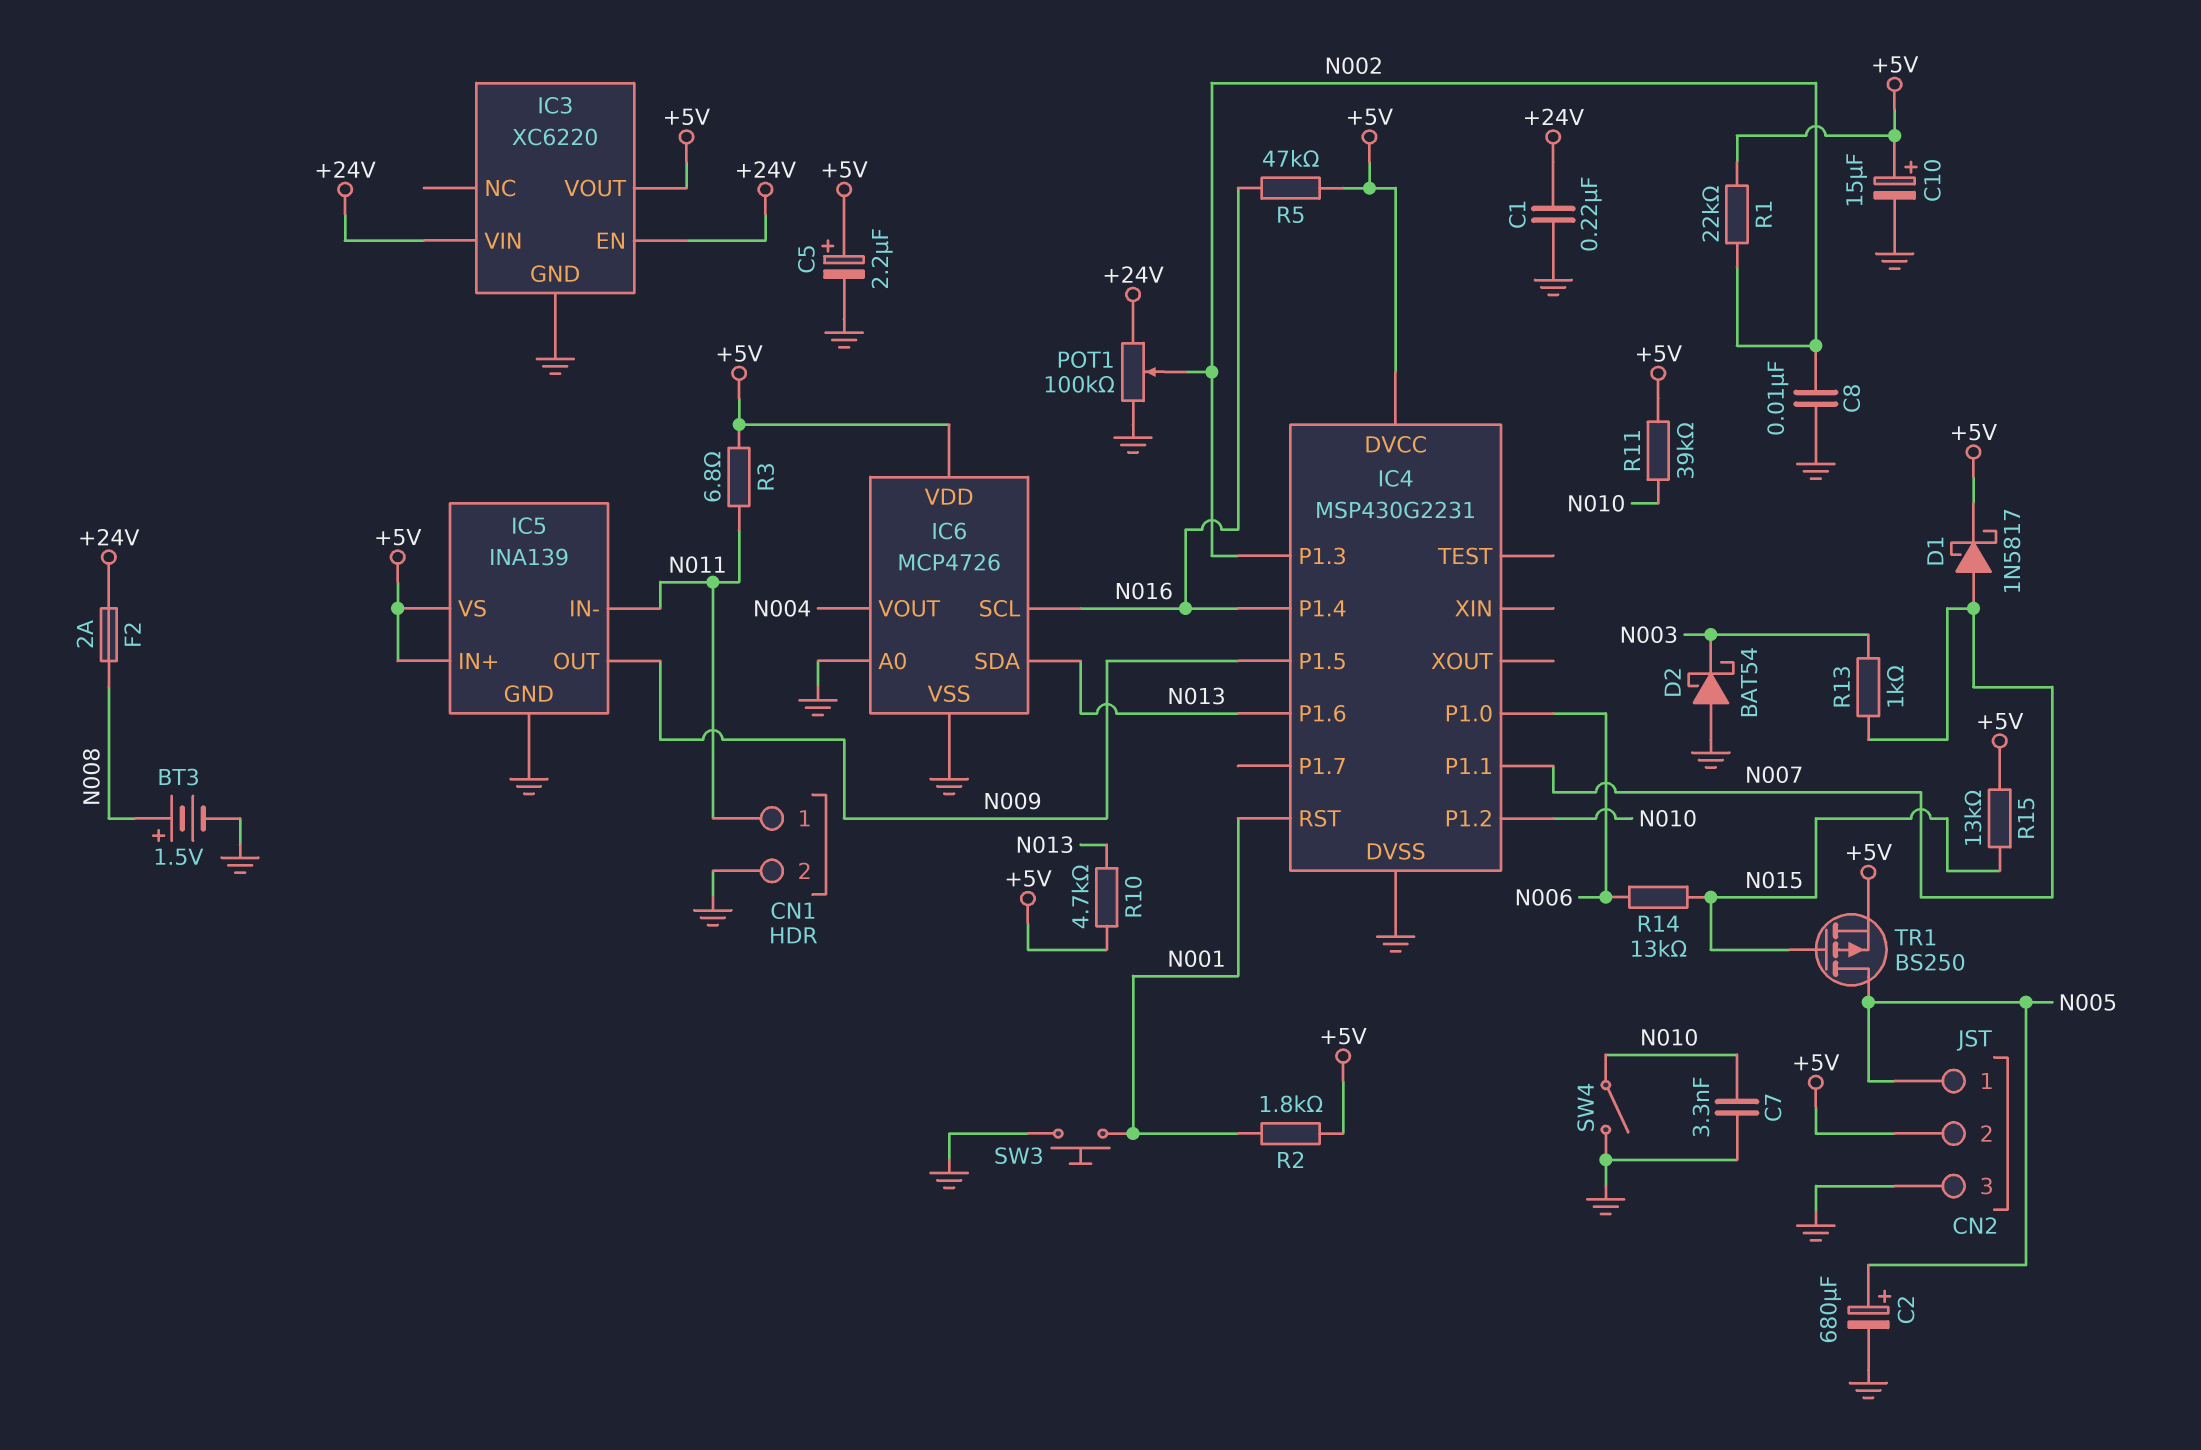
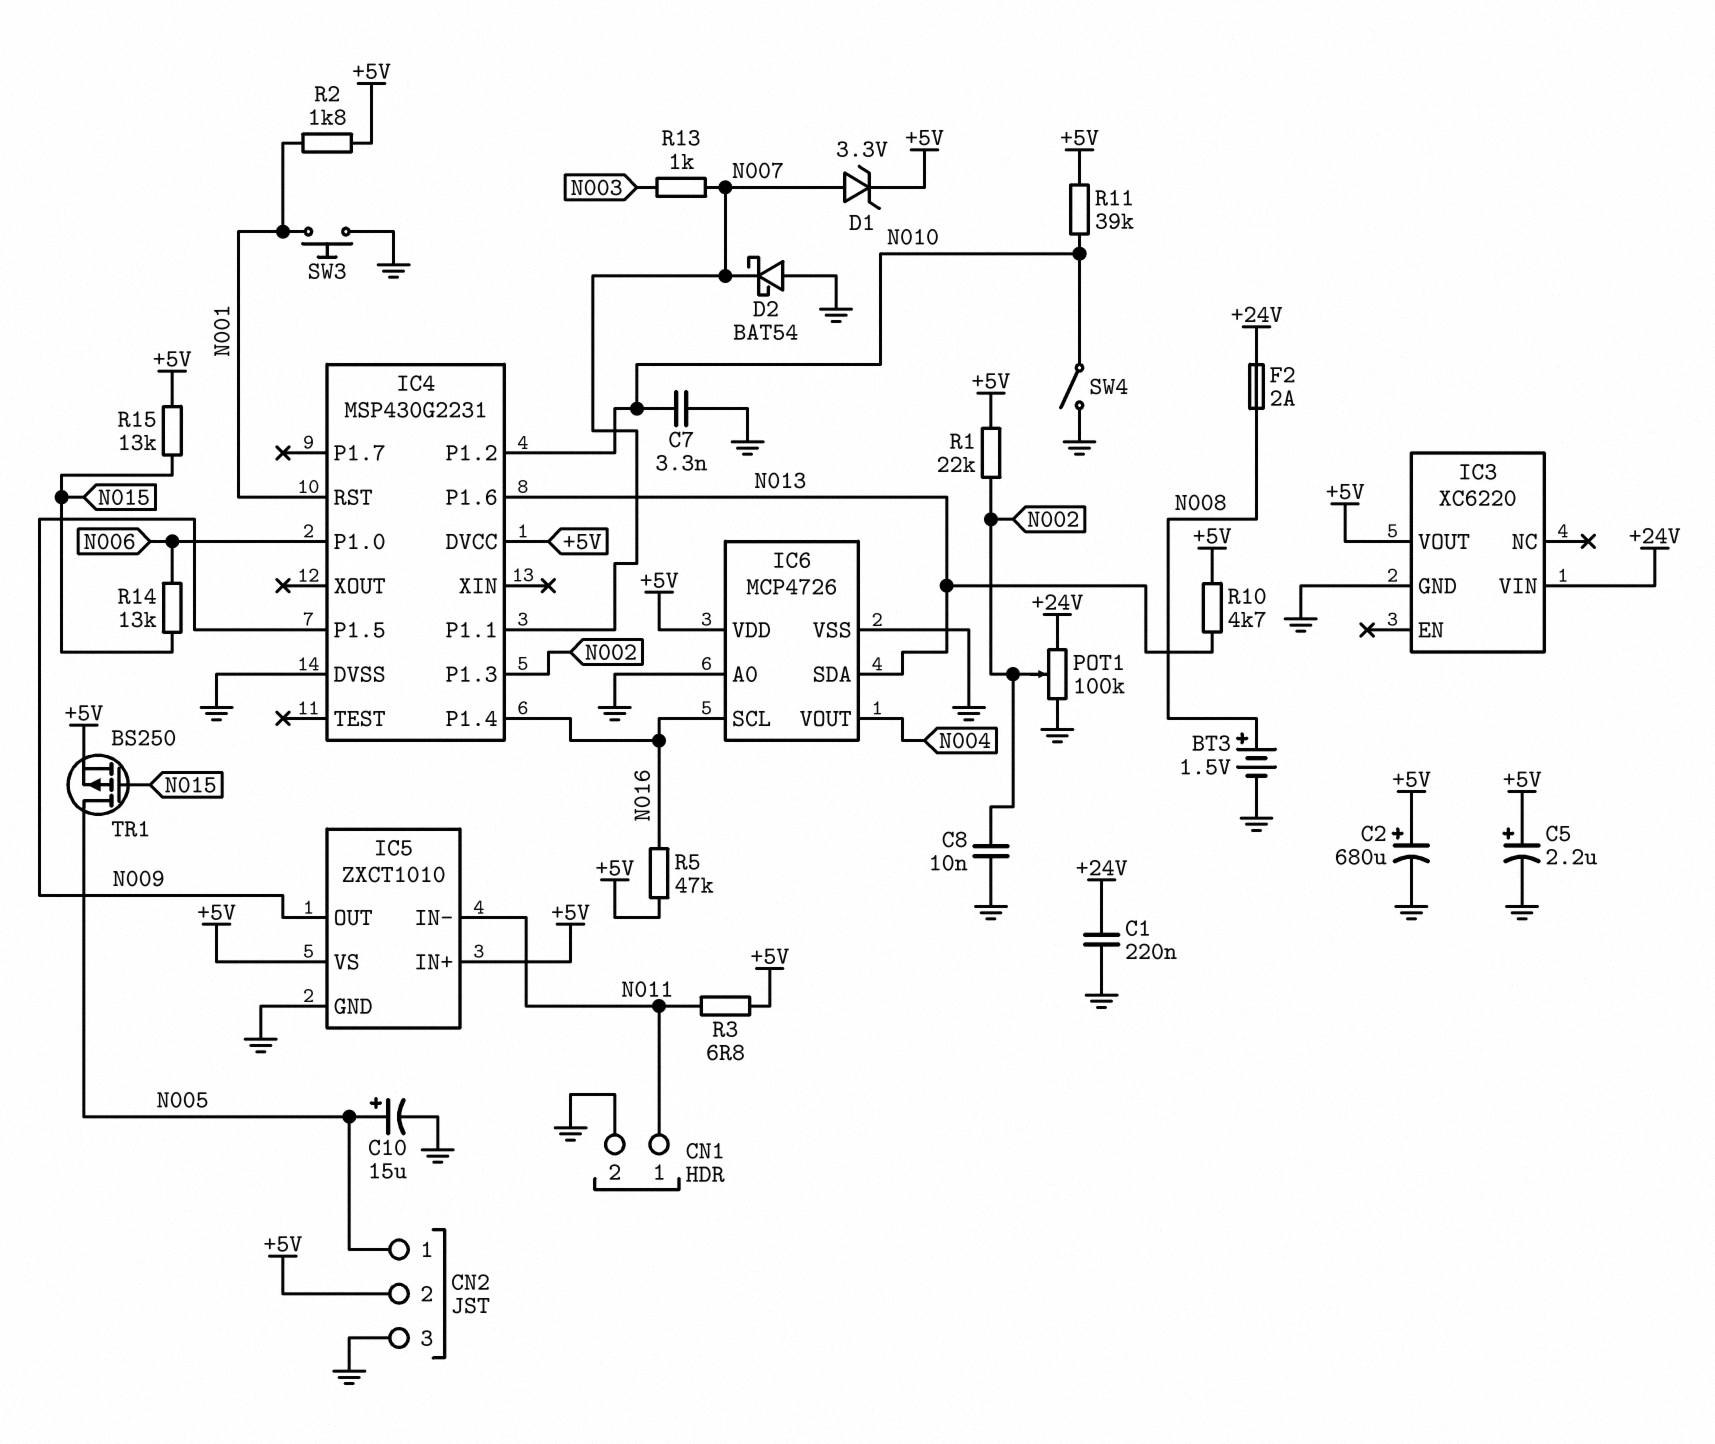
C2: 680uF (plus N005, minus GND) -> 680uF (plus +5V, minus GND)
C10: 15uF (plus +5V, minus GND) -> 15uF (plus N005, minus GND)
D1: schottky 1N5817 (A N007, K +5V) -> zener 3.3V (A N007, K +5V)
D2: schottky BAT54 (A GND, K N003) -> schottky BAT54 (A GND, K N007)
IC3 pin EN: +24V -> none
IC5: INA139 -> ZXCT1010

